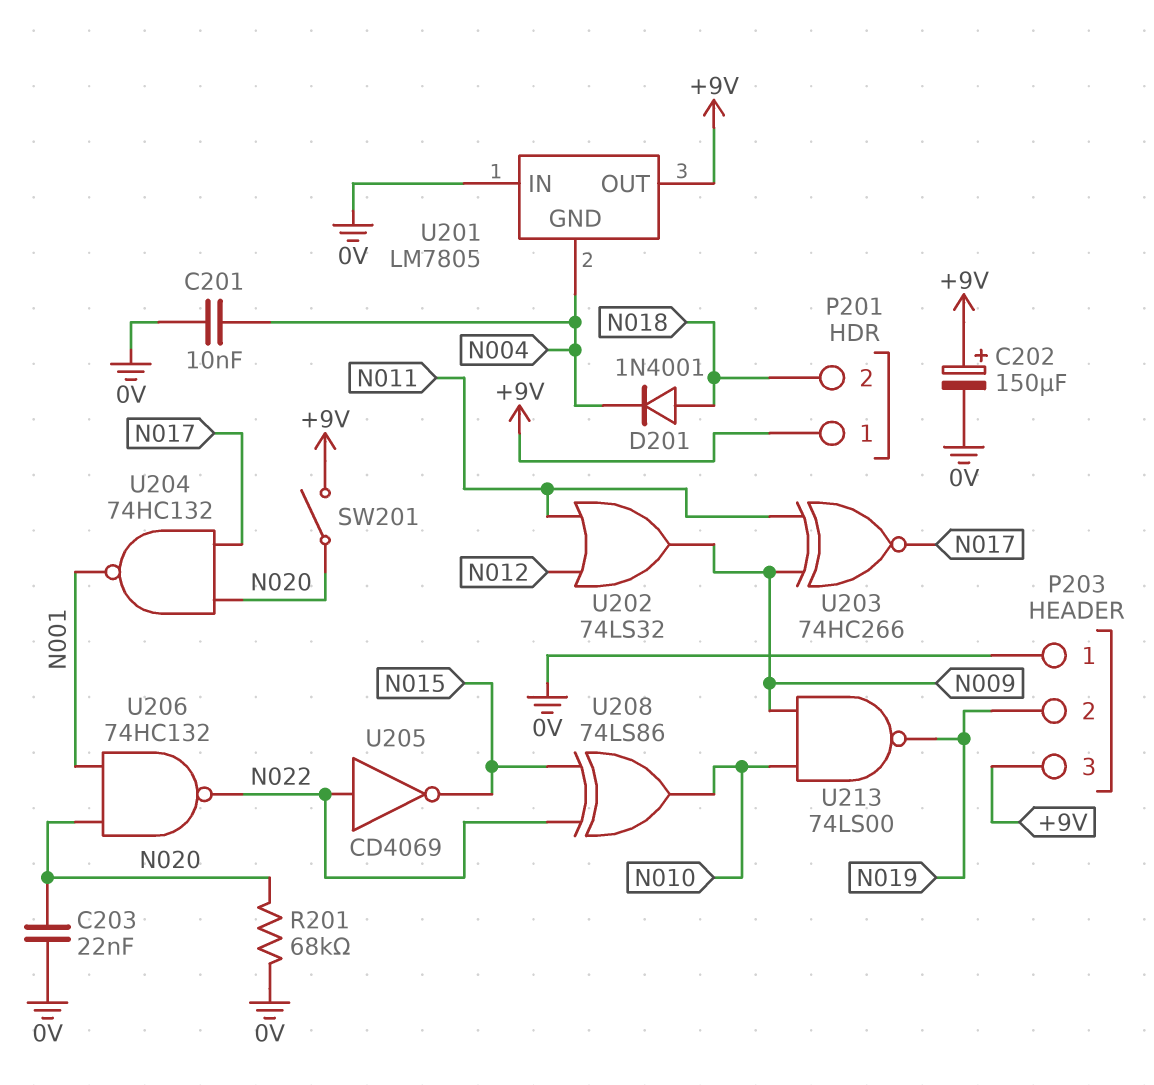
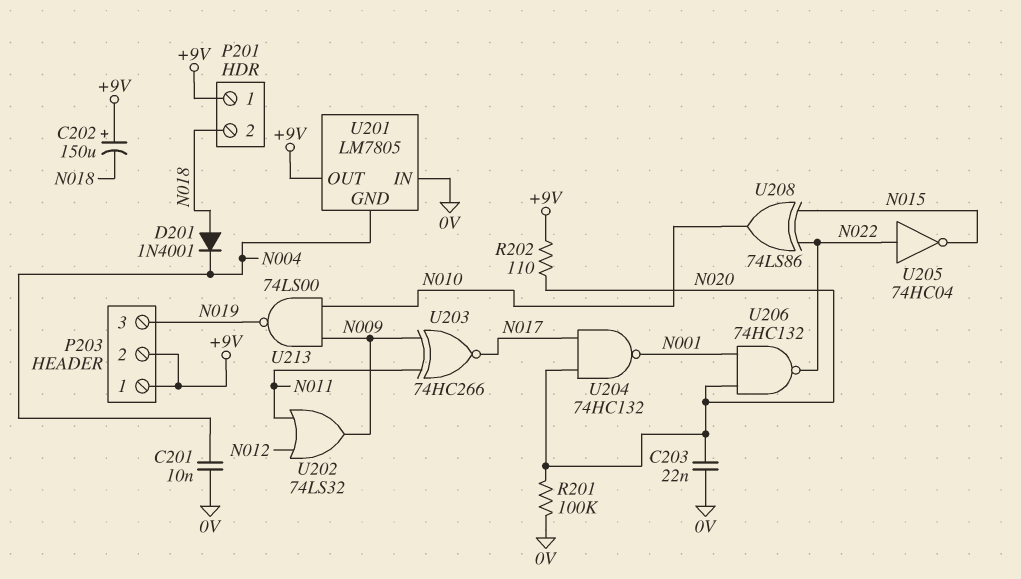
C202: 150uF (plus +9V, minus 0V) -> 150uF (plus +9V, minus N018)
P203 pin 1: 0V -> +9V
P203 pin 2: N019 -> +9V
P203 pin 3: +9V -> N019
R201: 68k (0V, N020) -> 100k (0V, N020)
R202: none -> 110 (+9V, N020)
SW201: switch (+9V, N020) -> none
U205: NOT CD4069 (in N022, out N015) -> NOT 74HC04 (in N022, out N015)

